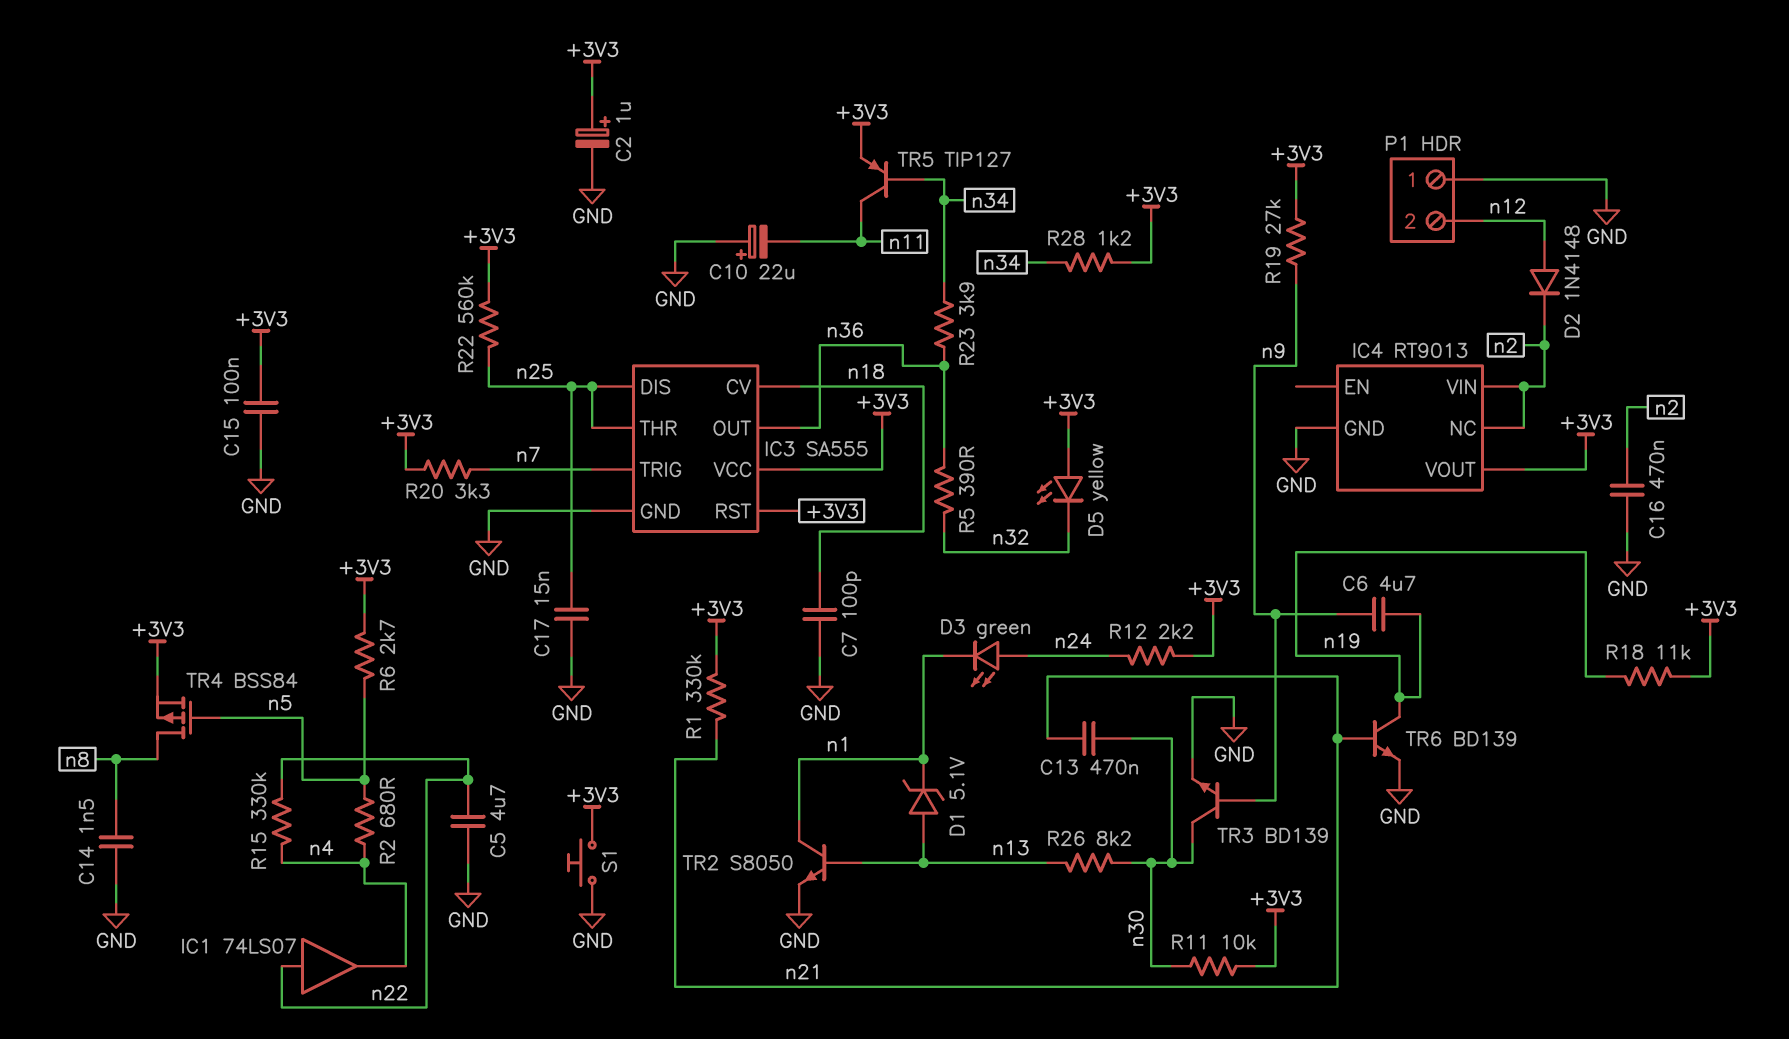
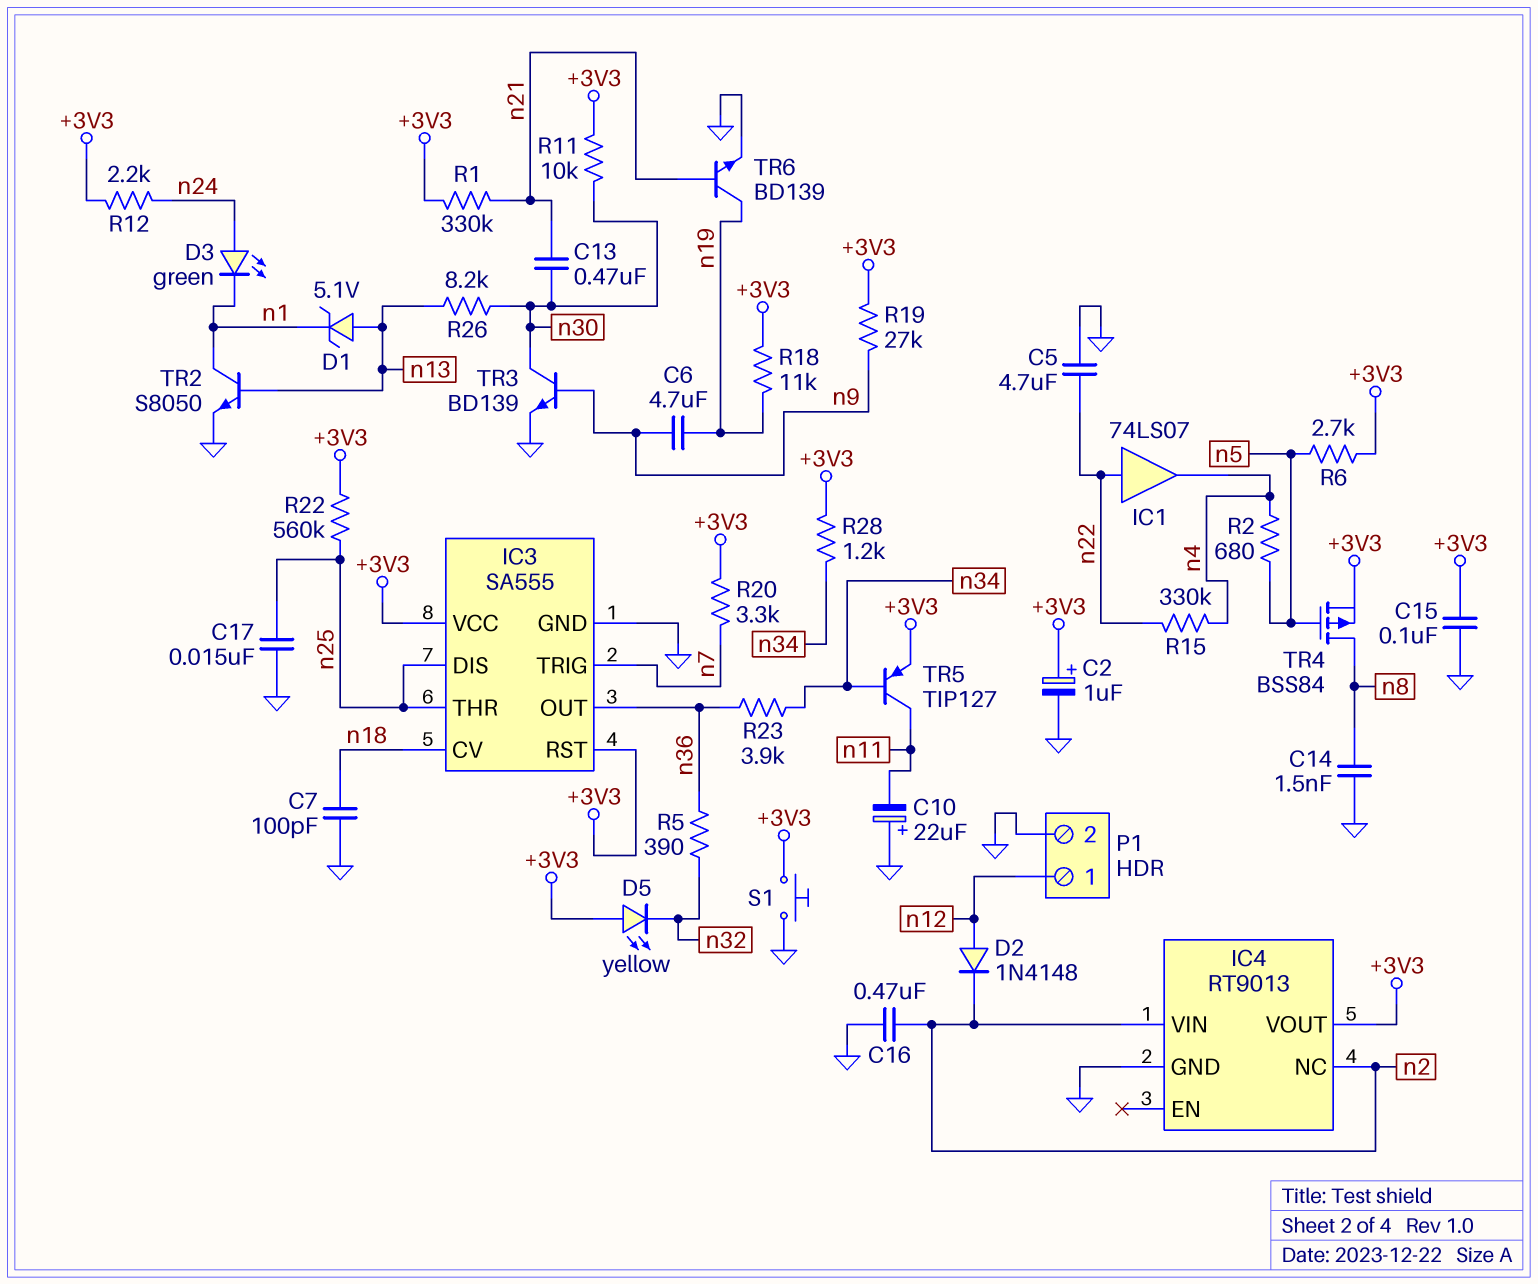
P1 pin 1: GND -> n12
P1 pin 2: n12 -> GND

